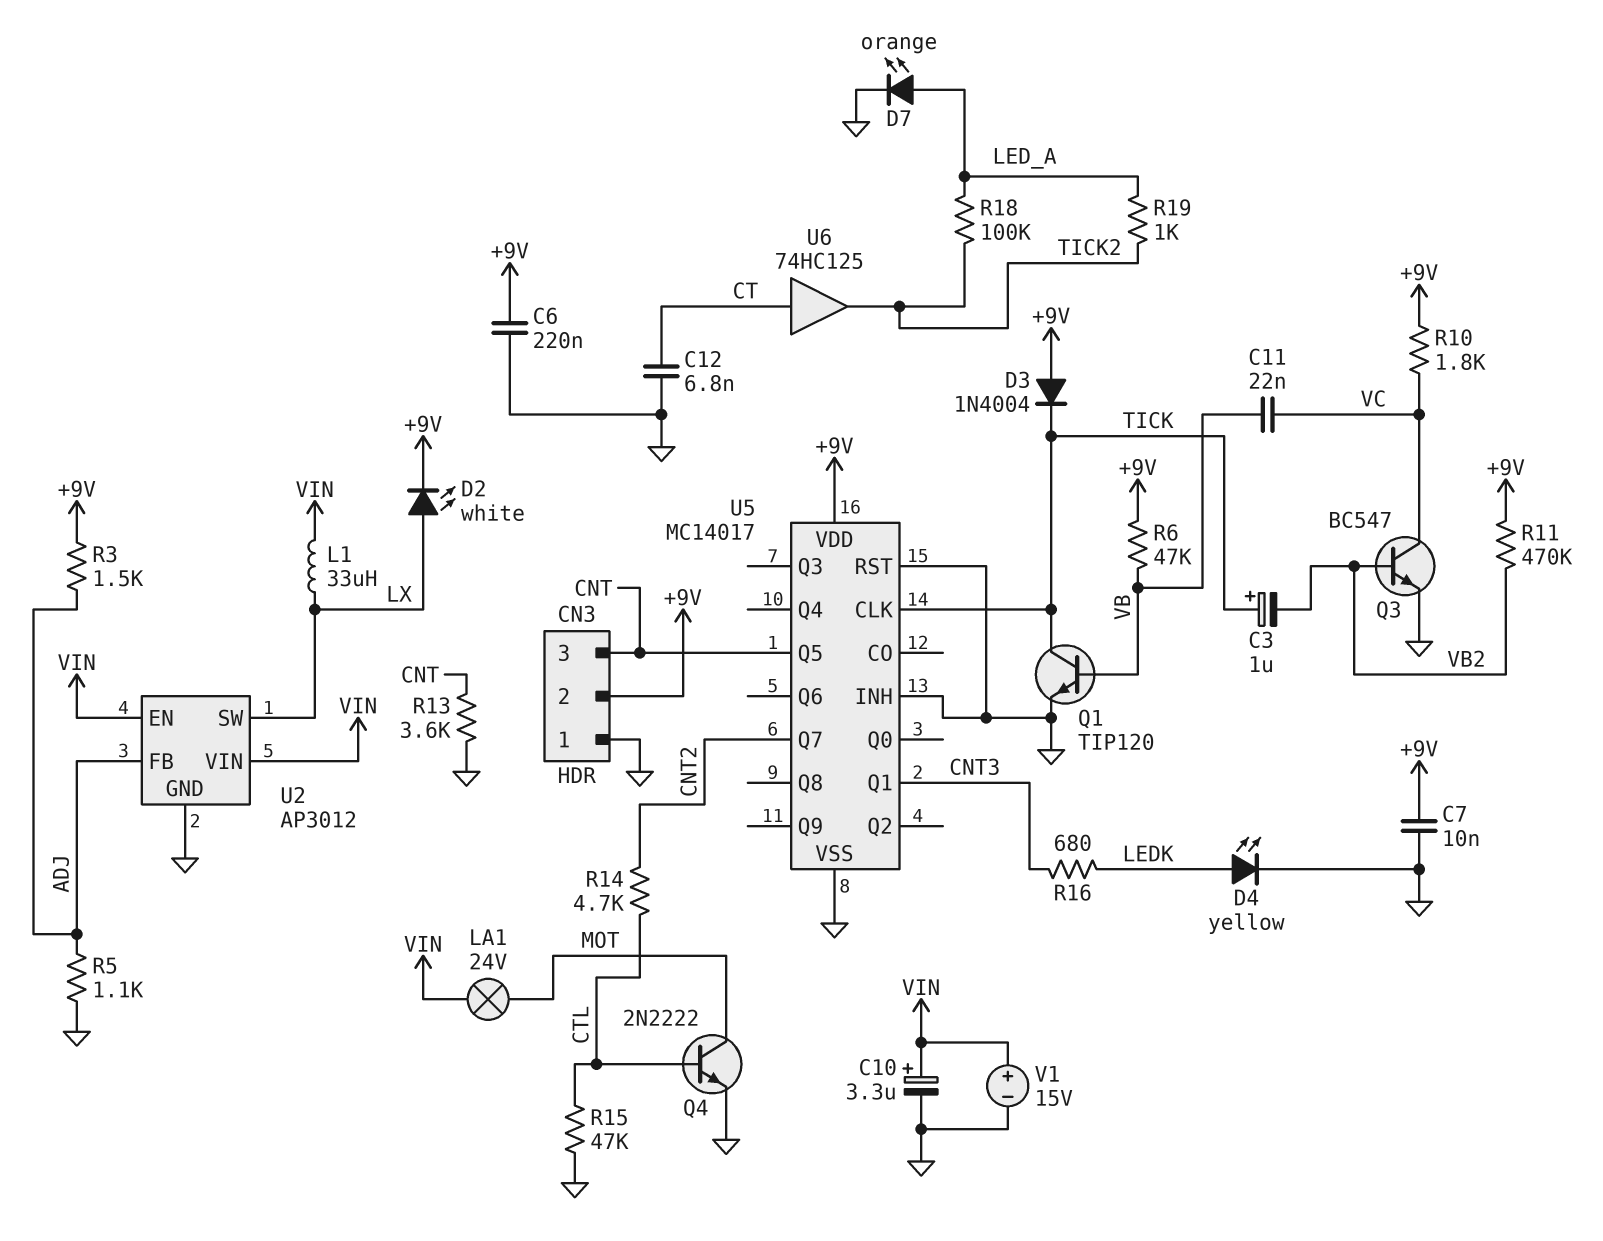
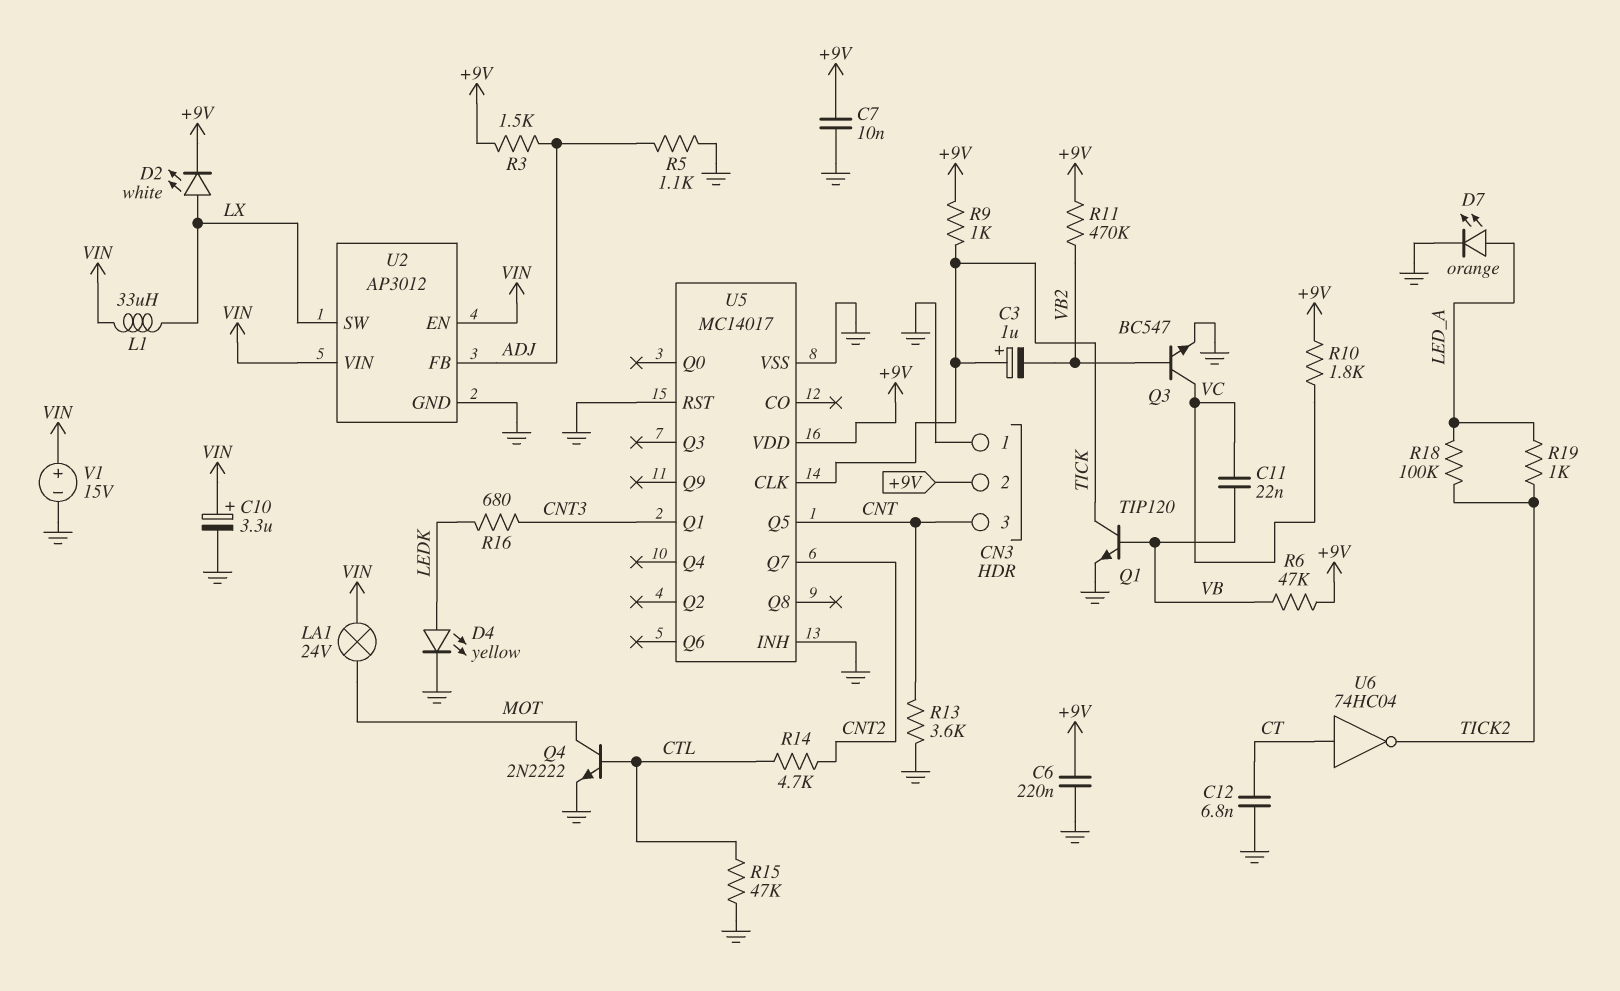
D3: diode 1N4004 (A +9V, K TICK) -> none
R9: none -> 1k (+9V, TICK)
U6: buffer 74HC125 (in CT, out TICK2) -> NOT 74HC04 (in CT, out TICK2)

